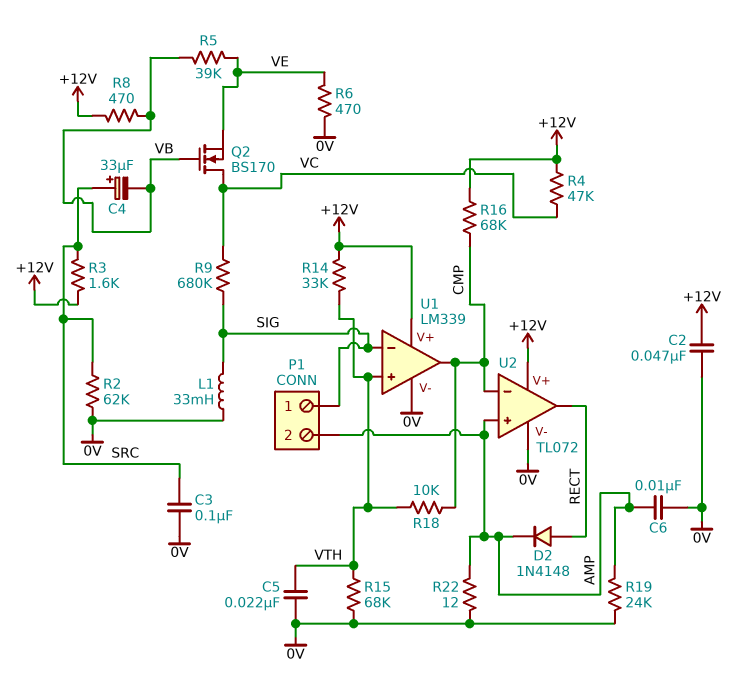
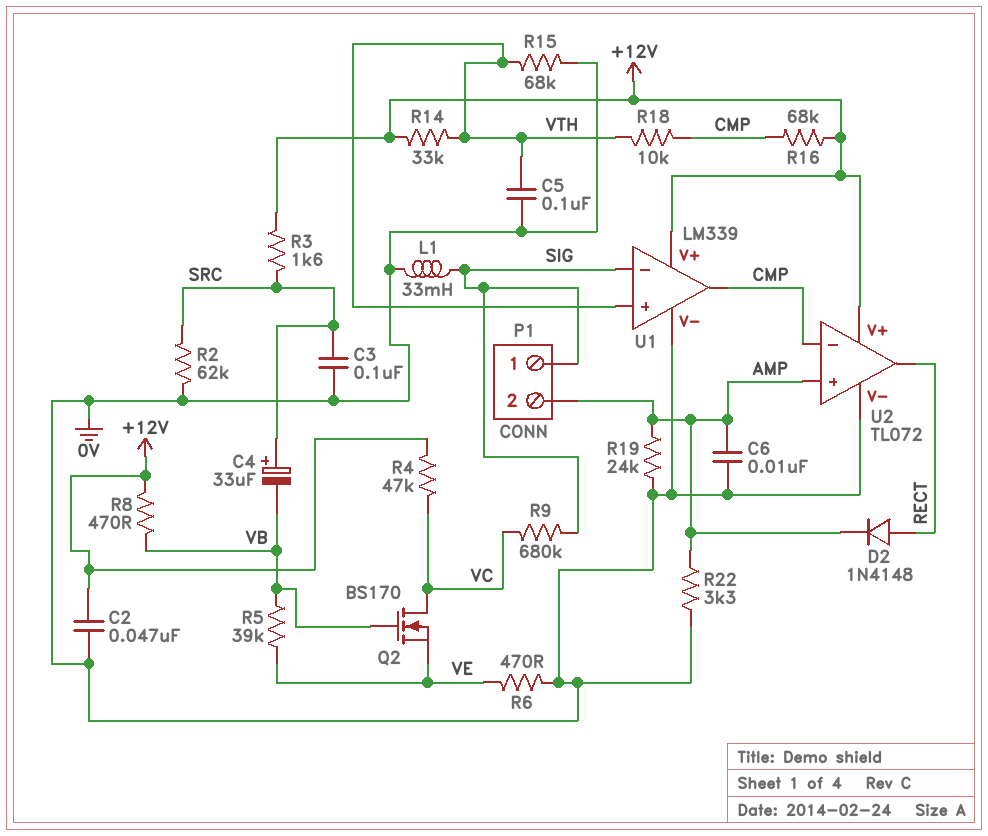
C5: 22nF (0V, VTH) -> 100nF (0V, VTH)
R22: 12 (0V, AMP) -> 3.3k (0V, AMP)

